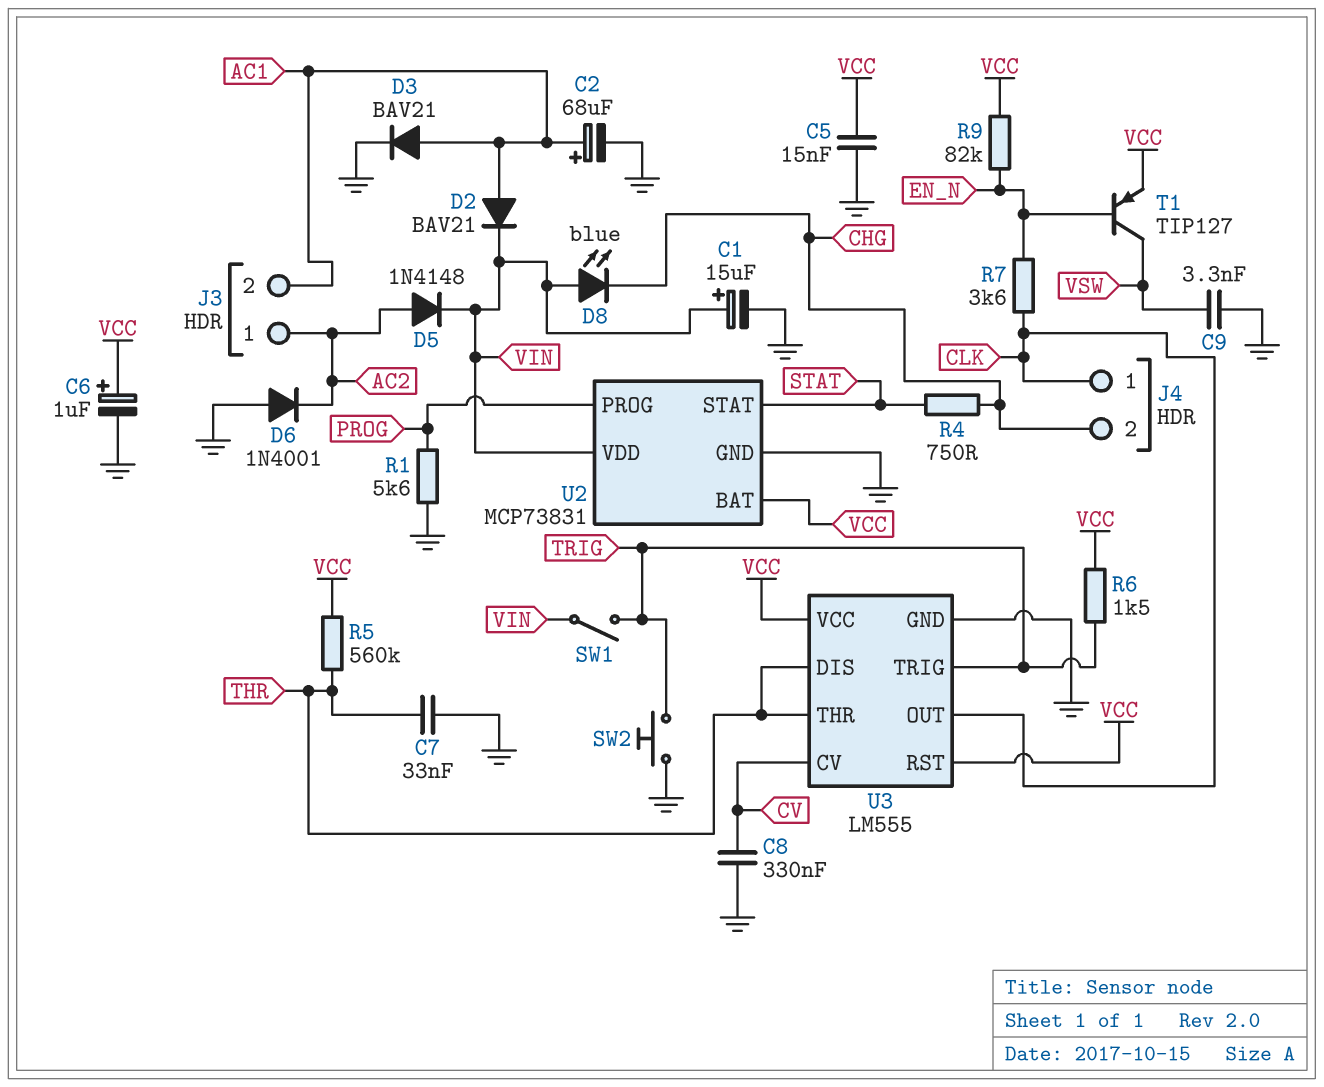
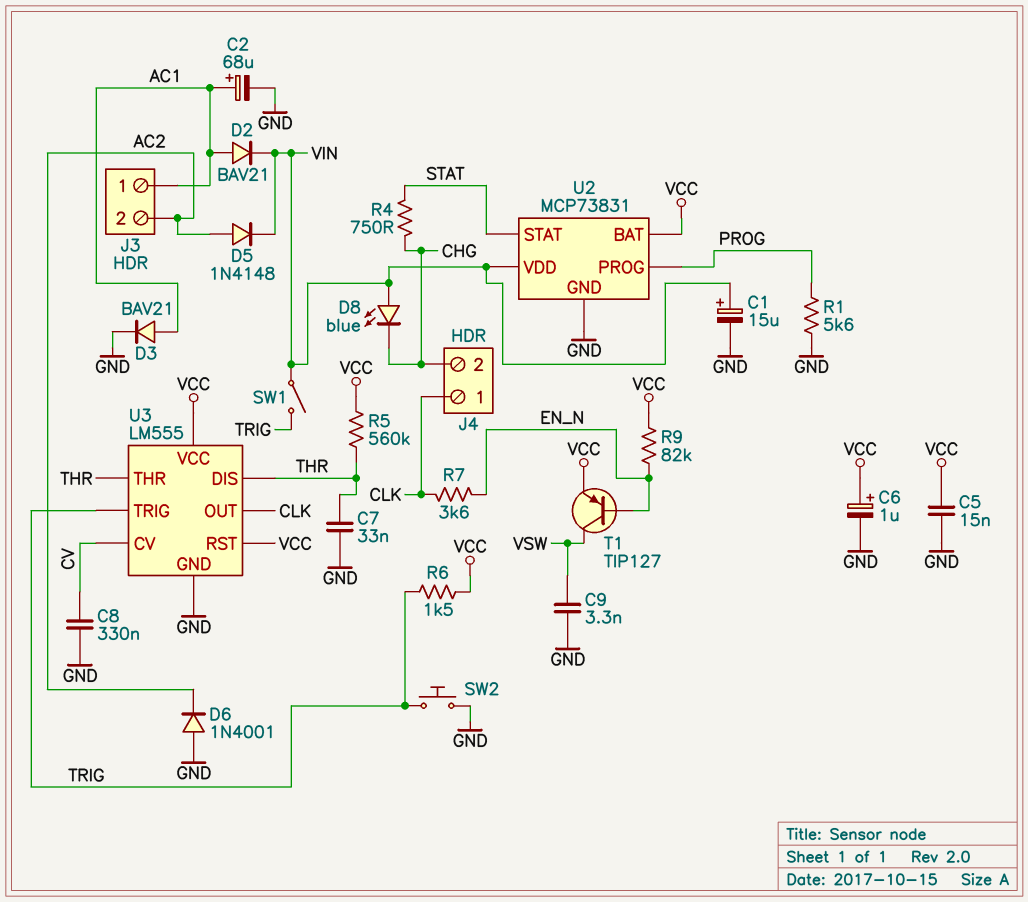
J3 pin 1: AC2 -> AC1
J3 pin 2: AC1 -> AC2

